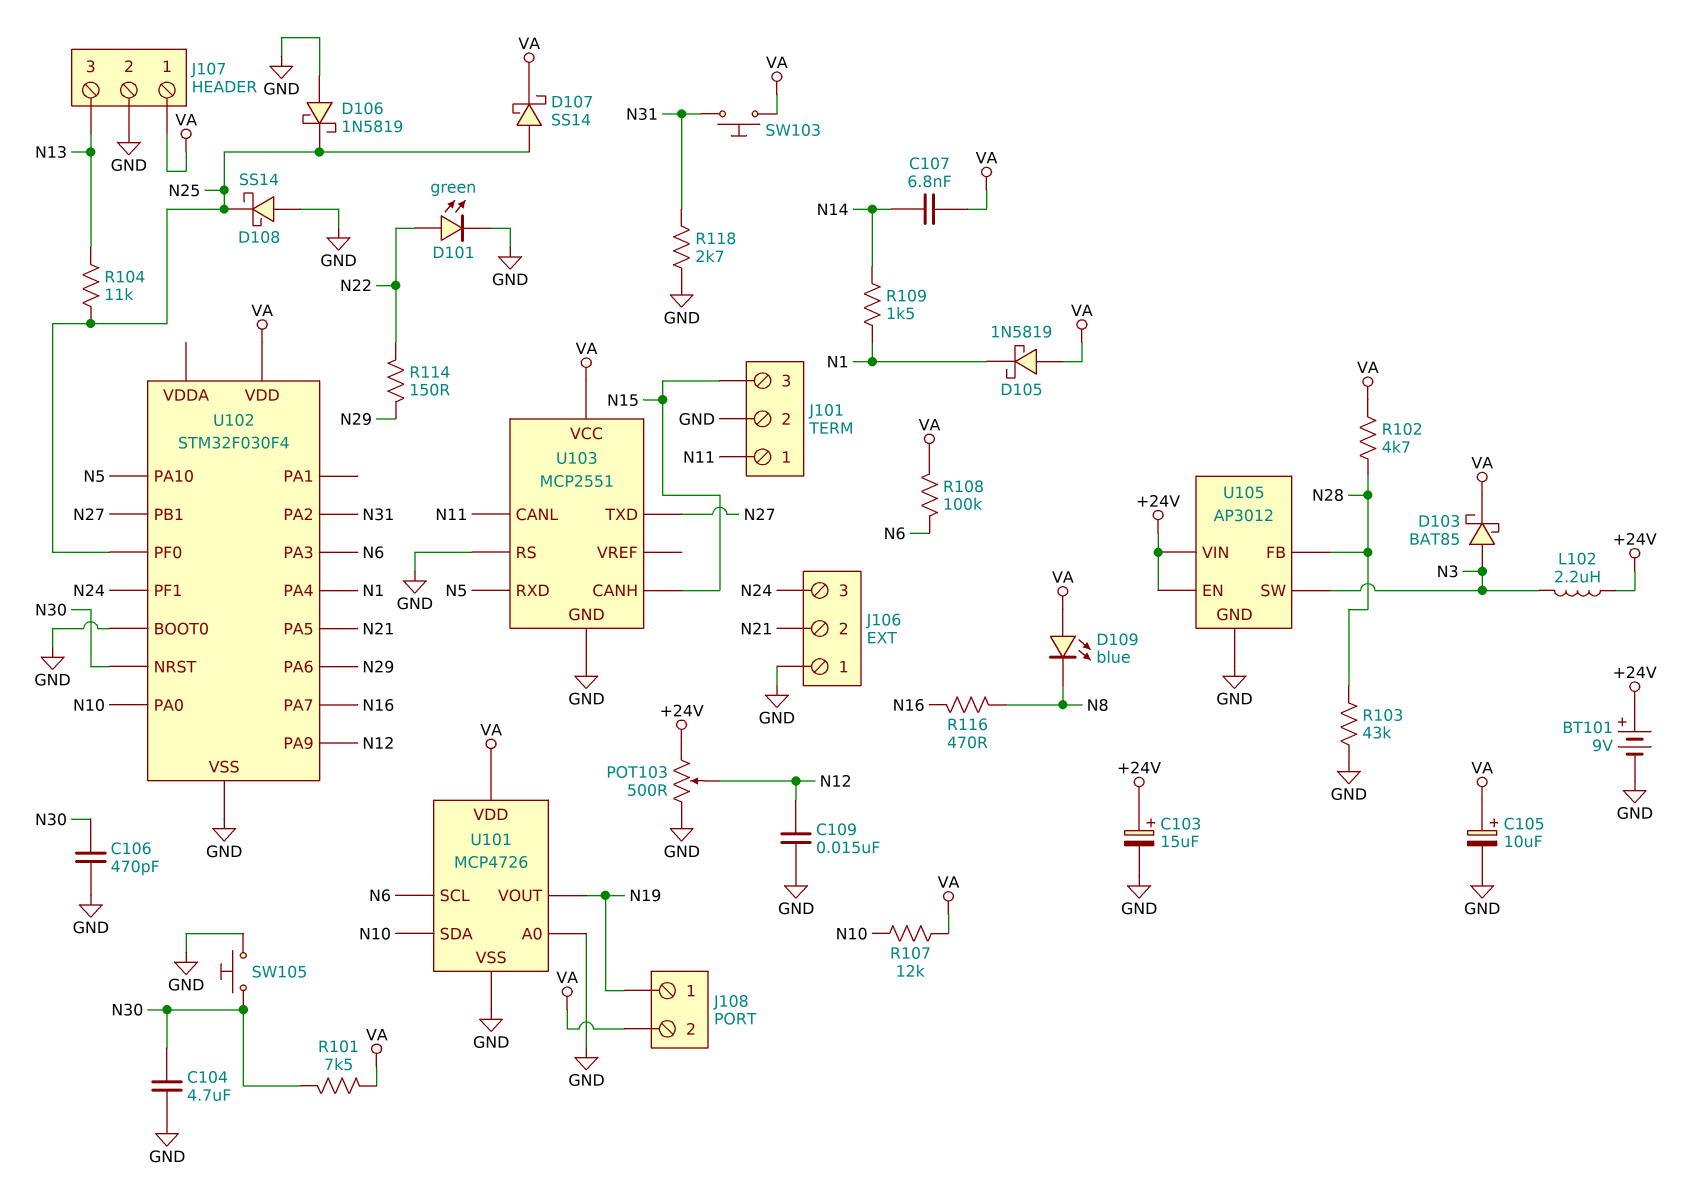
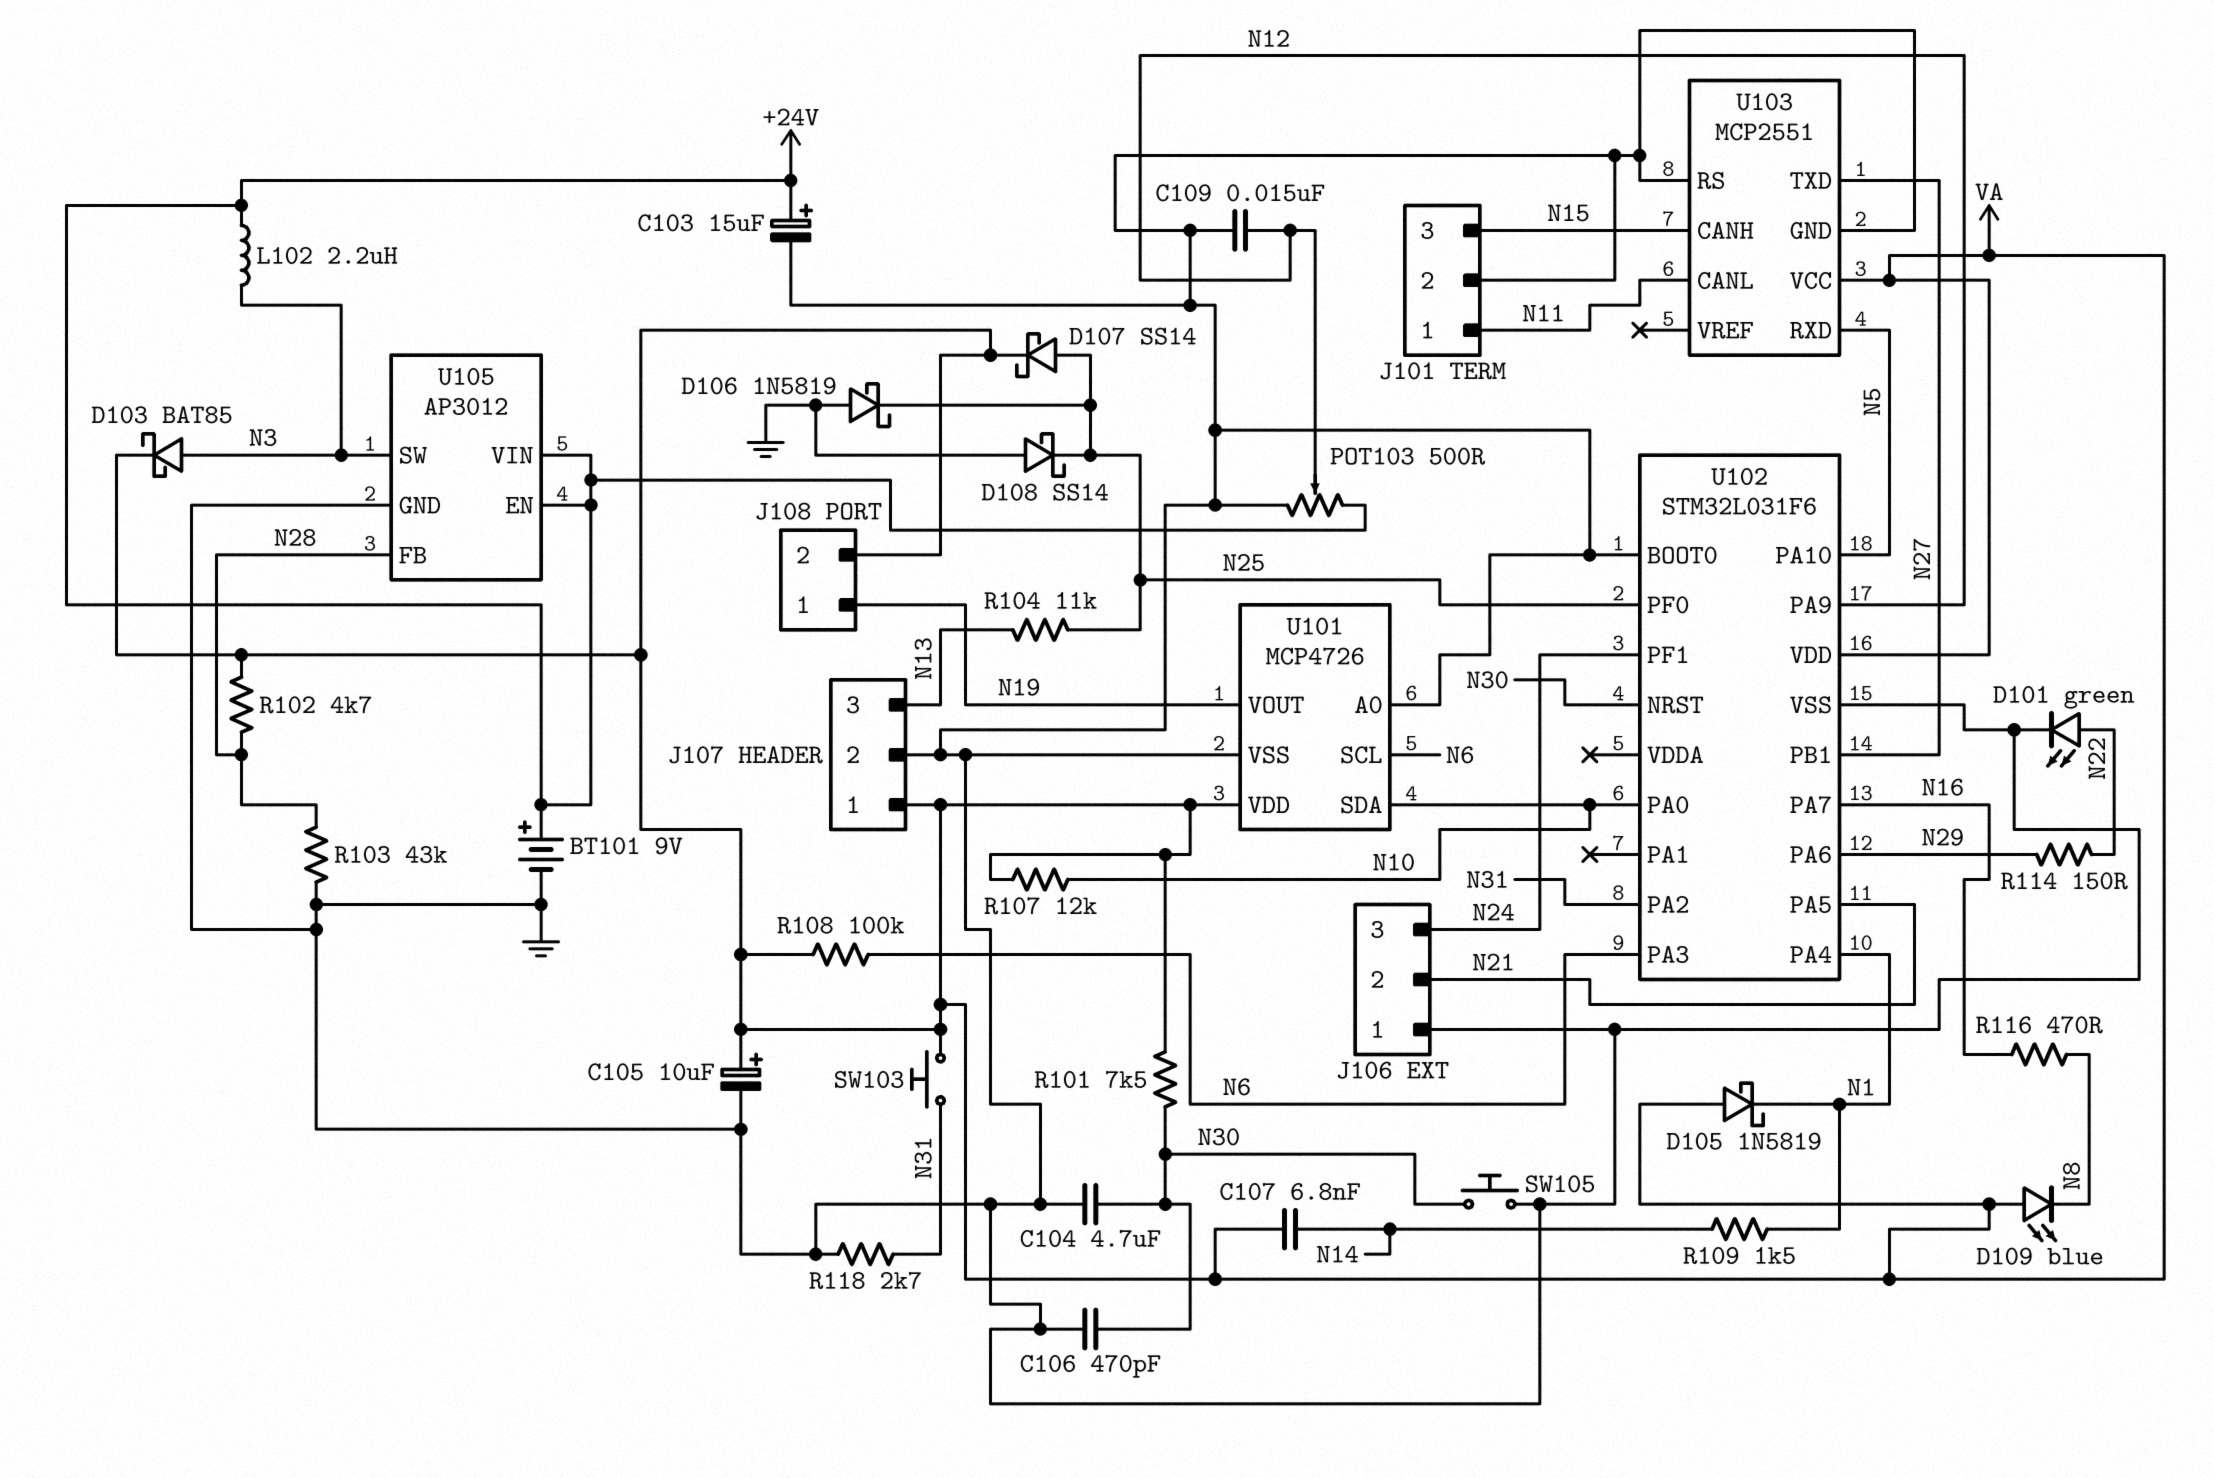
U102: STM32F030F4 -> STM32L031F6

